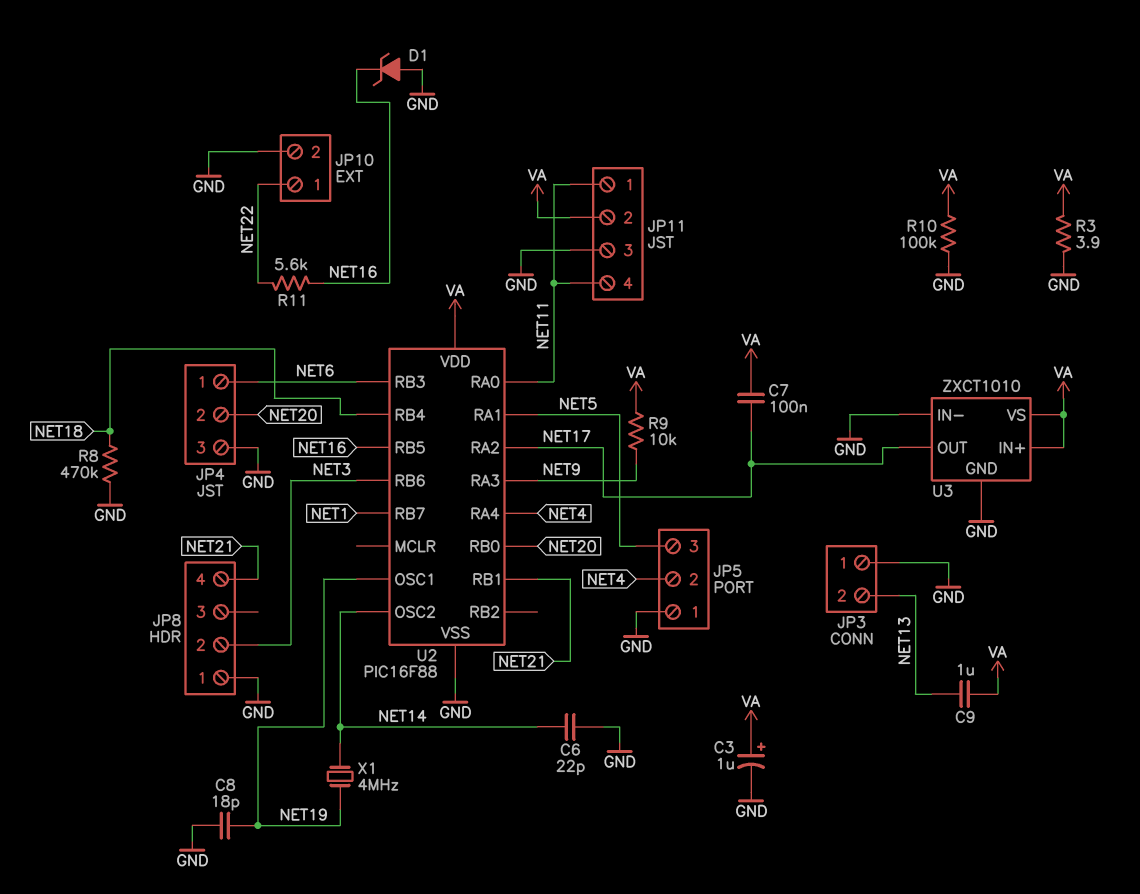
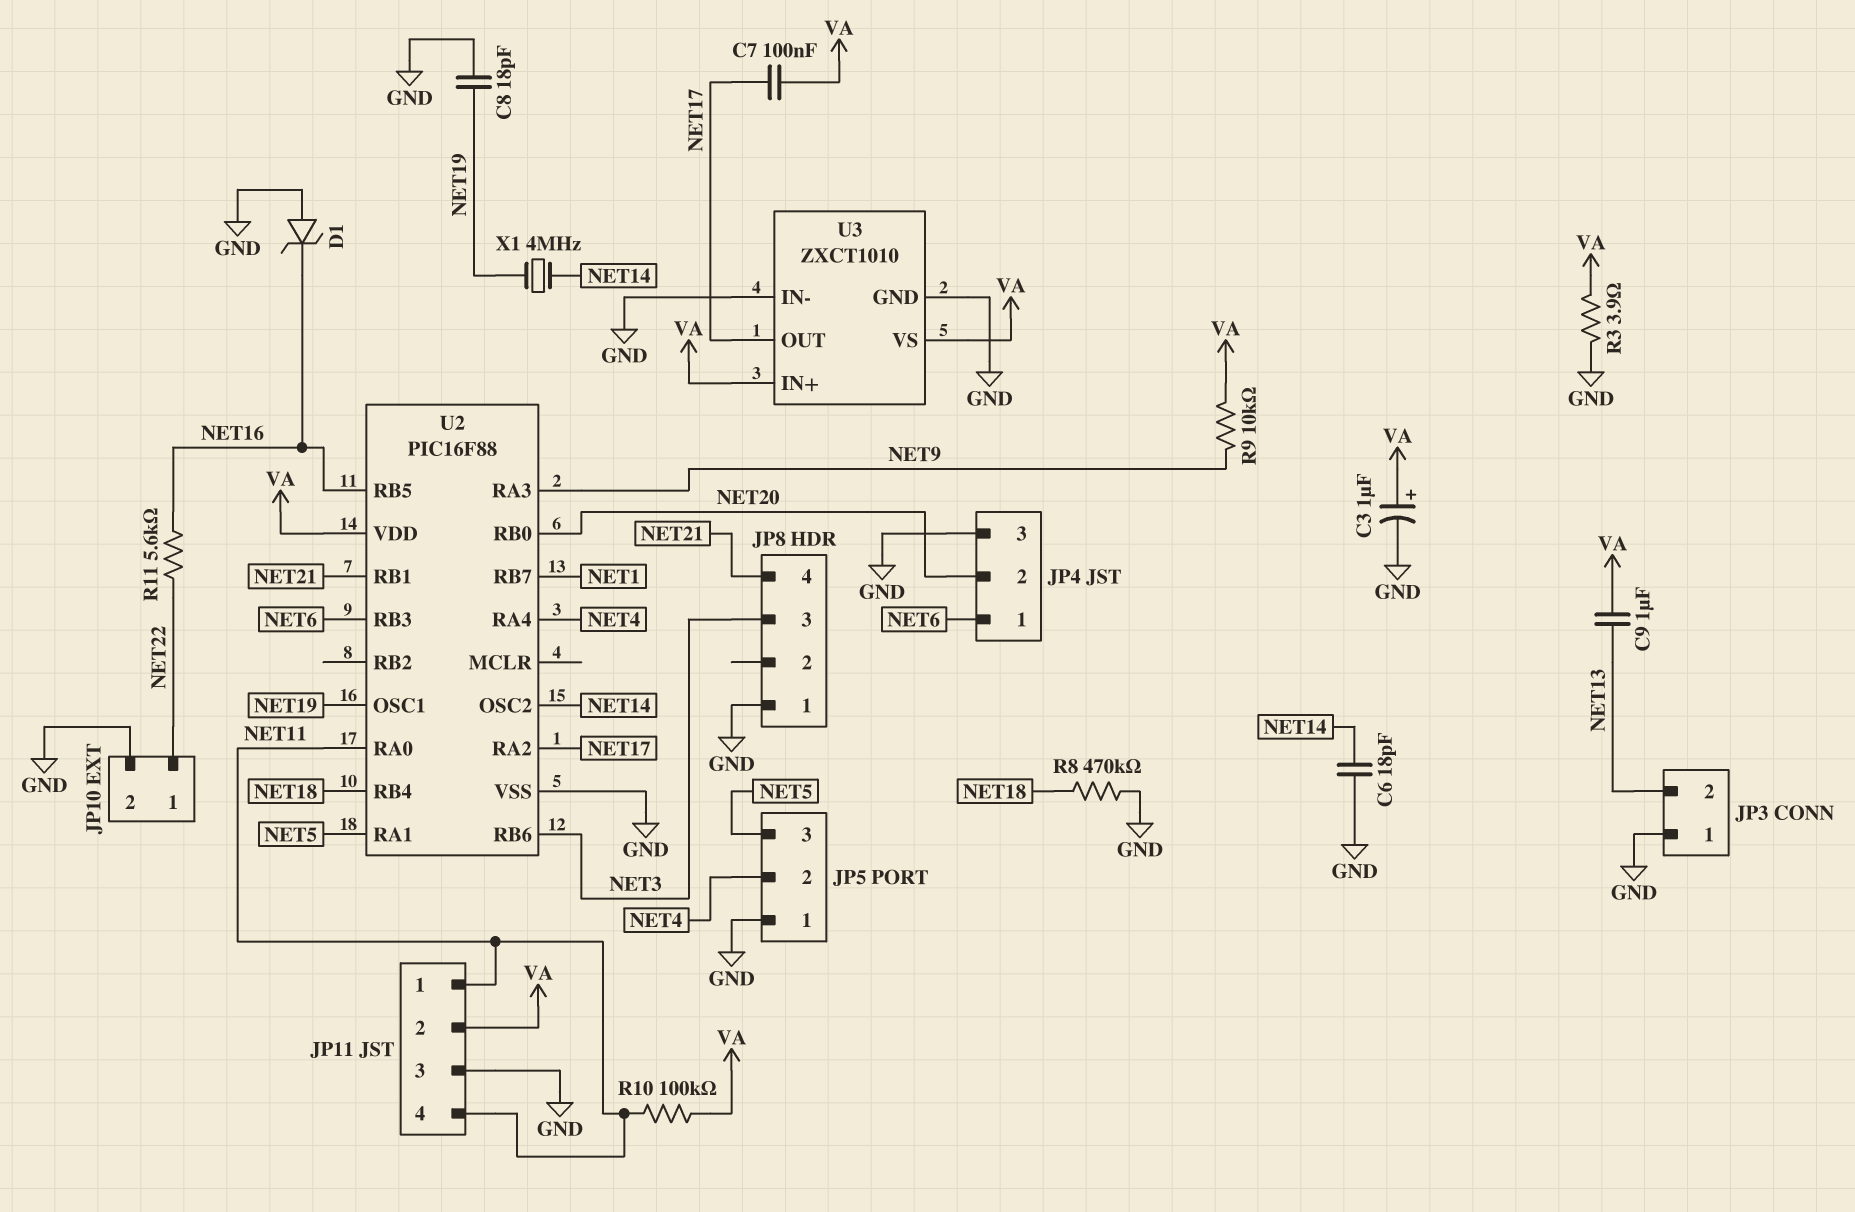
C6: 22pF (GND, NET14) -> 18pF (GND, NET14)
JP8 pin 2: NET3 -> none
JP8 pin 3: none -> NET3
R10: 100k (GND, VA) -> 100k (NET11, VA)

